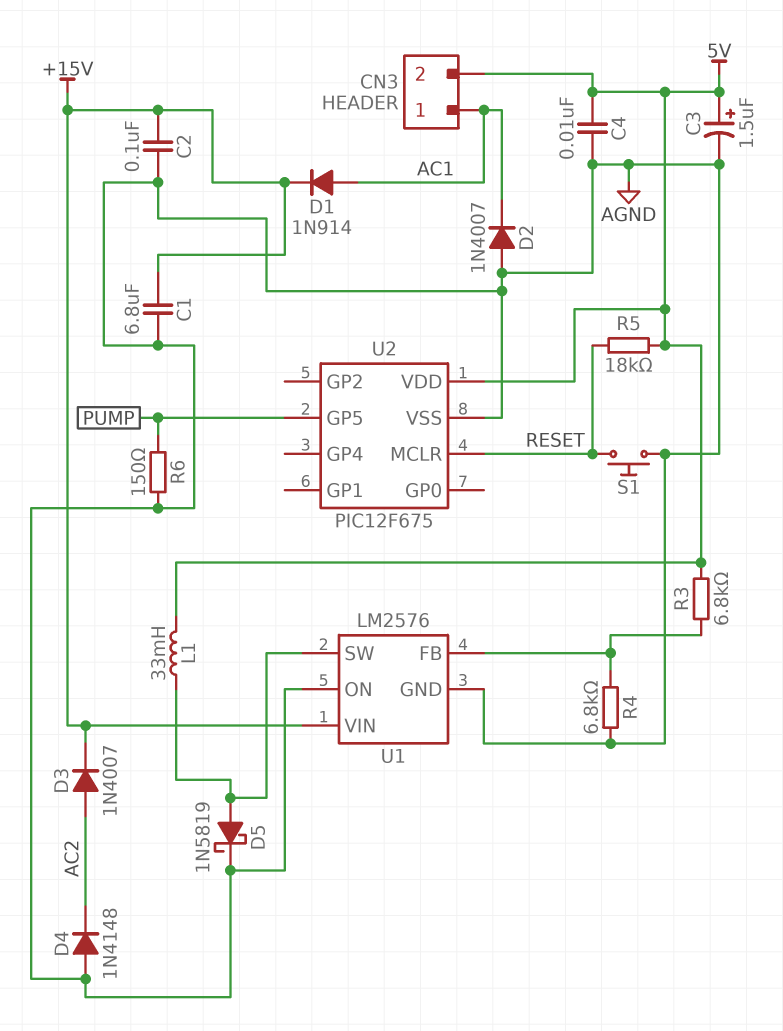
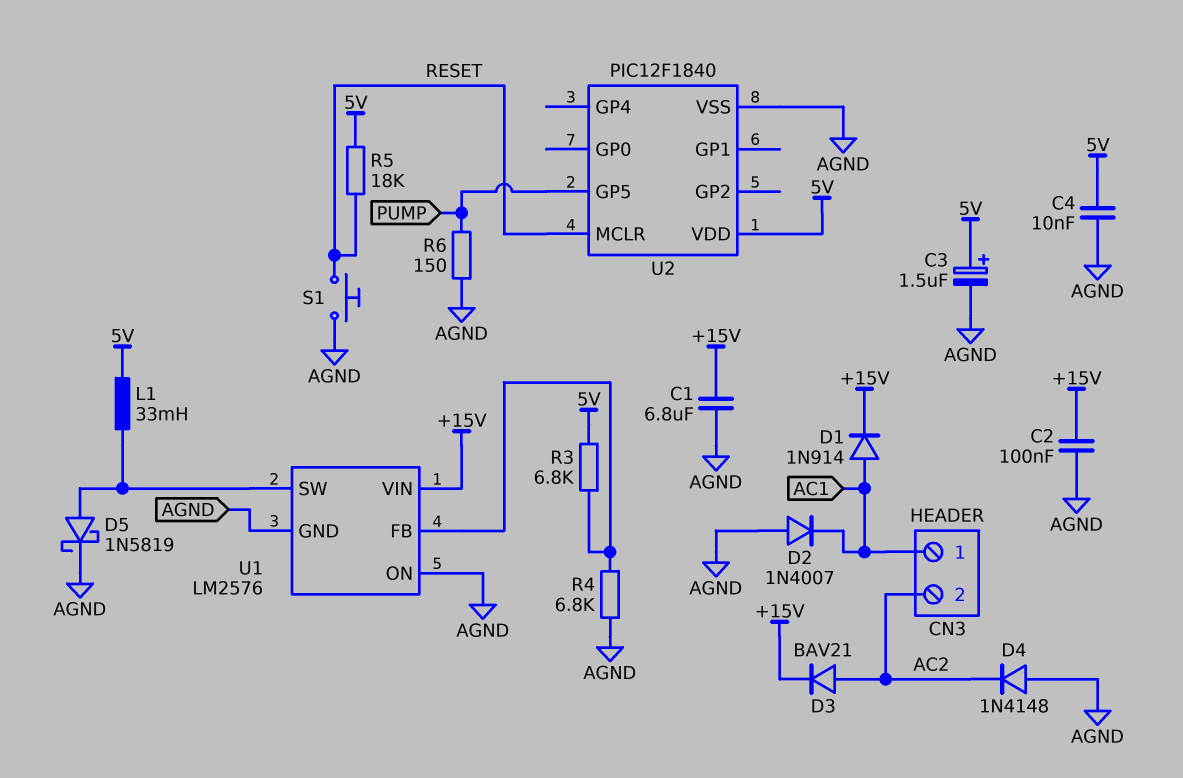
CN3 pin 2: 5V -> AC2
D3: diode 1N4007 (A AC2, K +15V) -> diode BAV21 (A AC2, K +15V)
U2: PIC12F675 -> PIC12F1840

